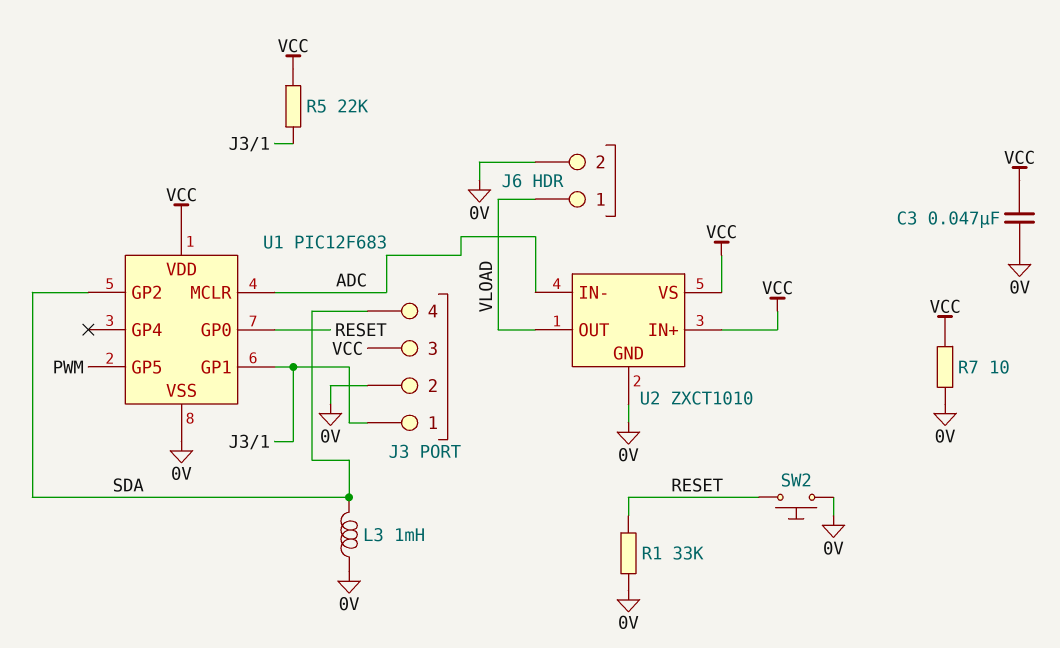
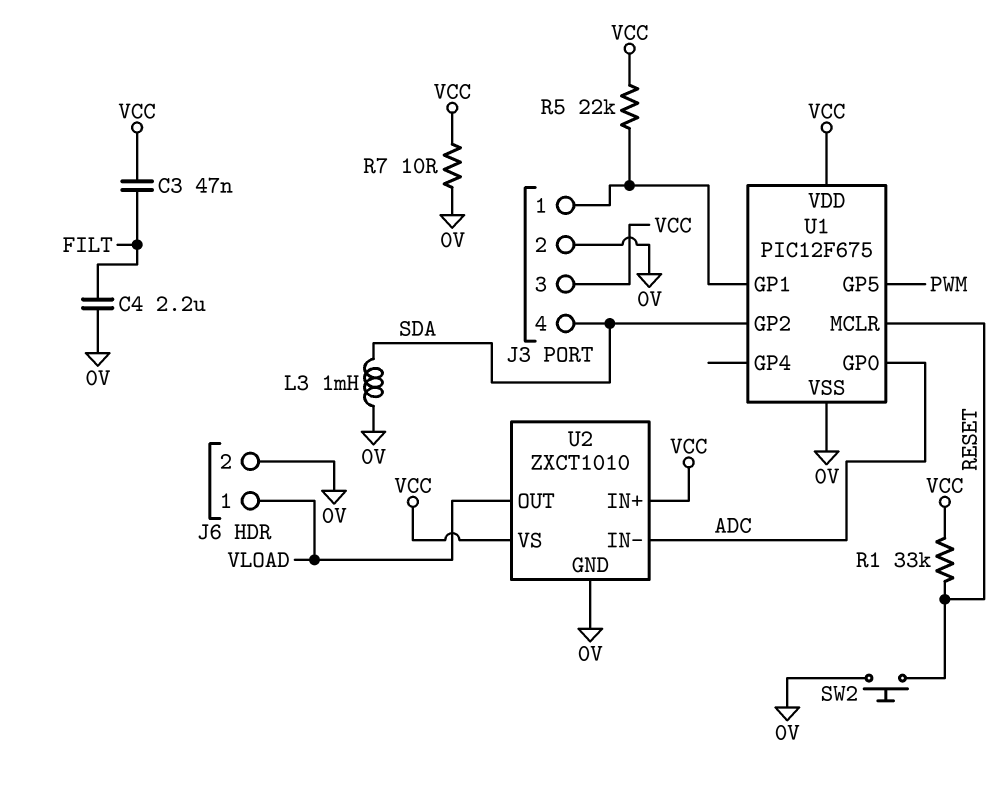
C3: 47nF (0V, VCC) -> 47nF (FILT, VCC)
C4: none -> 2.2uF (0V, FILT)
R1: 33k (0V, RESET) -> 33k (RESET, VCC)
U1: PIC12F683 -> PIC12F675
U1 pin GP0: RESET -> ADC
U1 pin MCLR: ADC -> RESET

